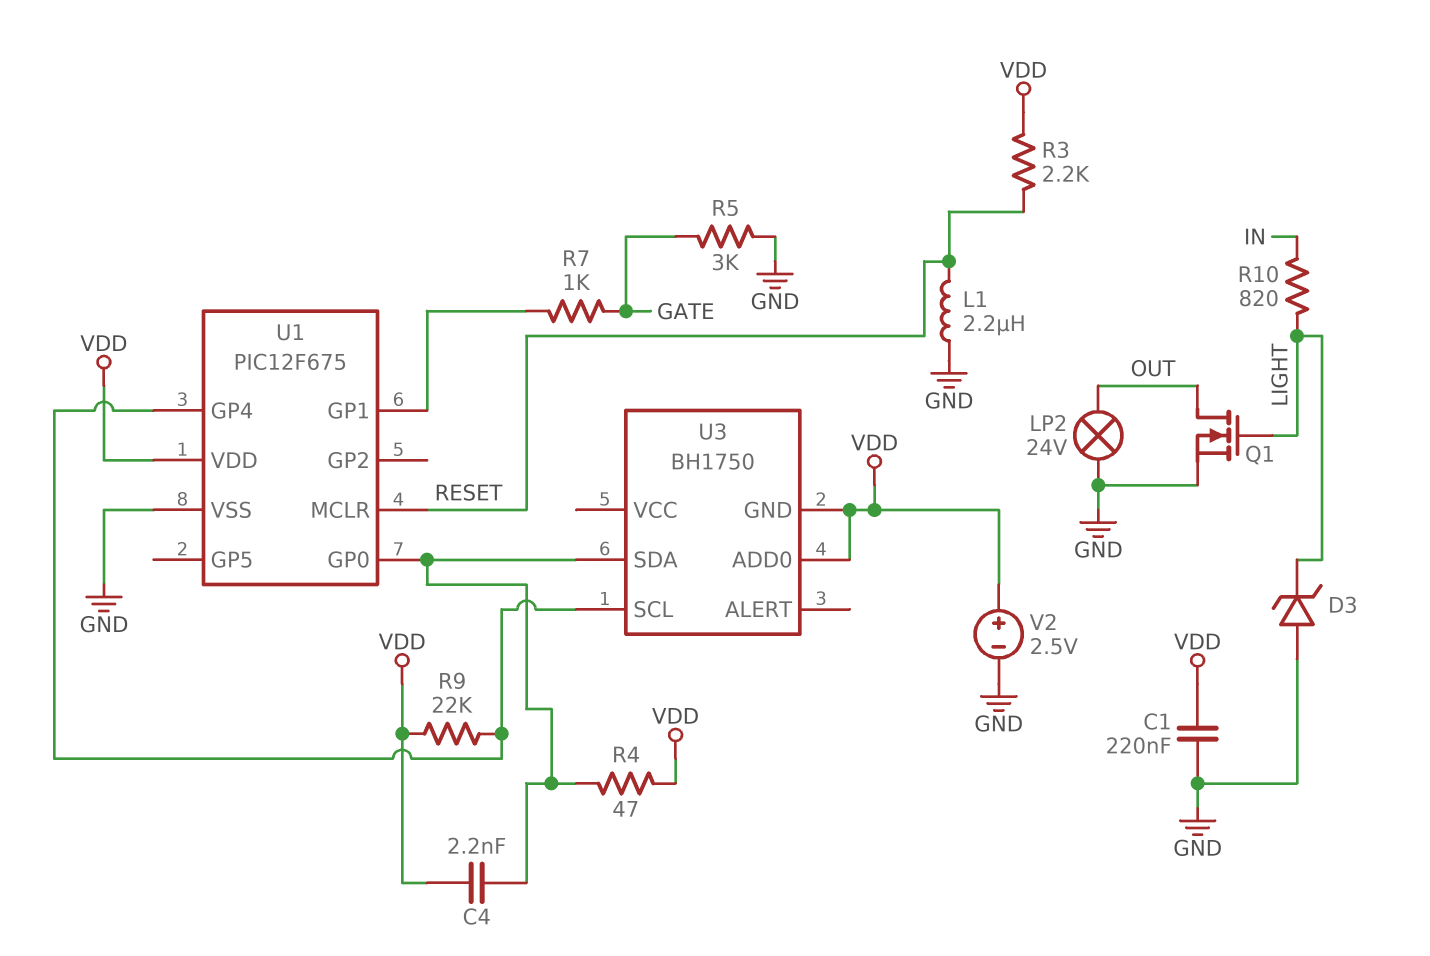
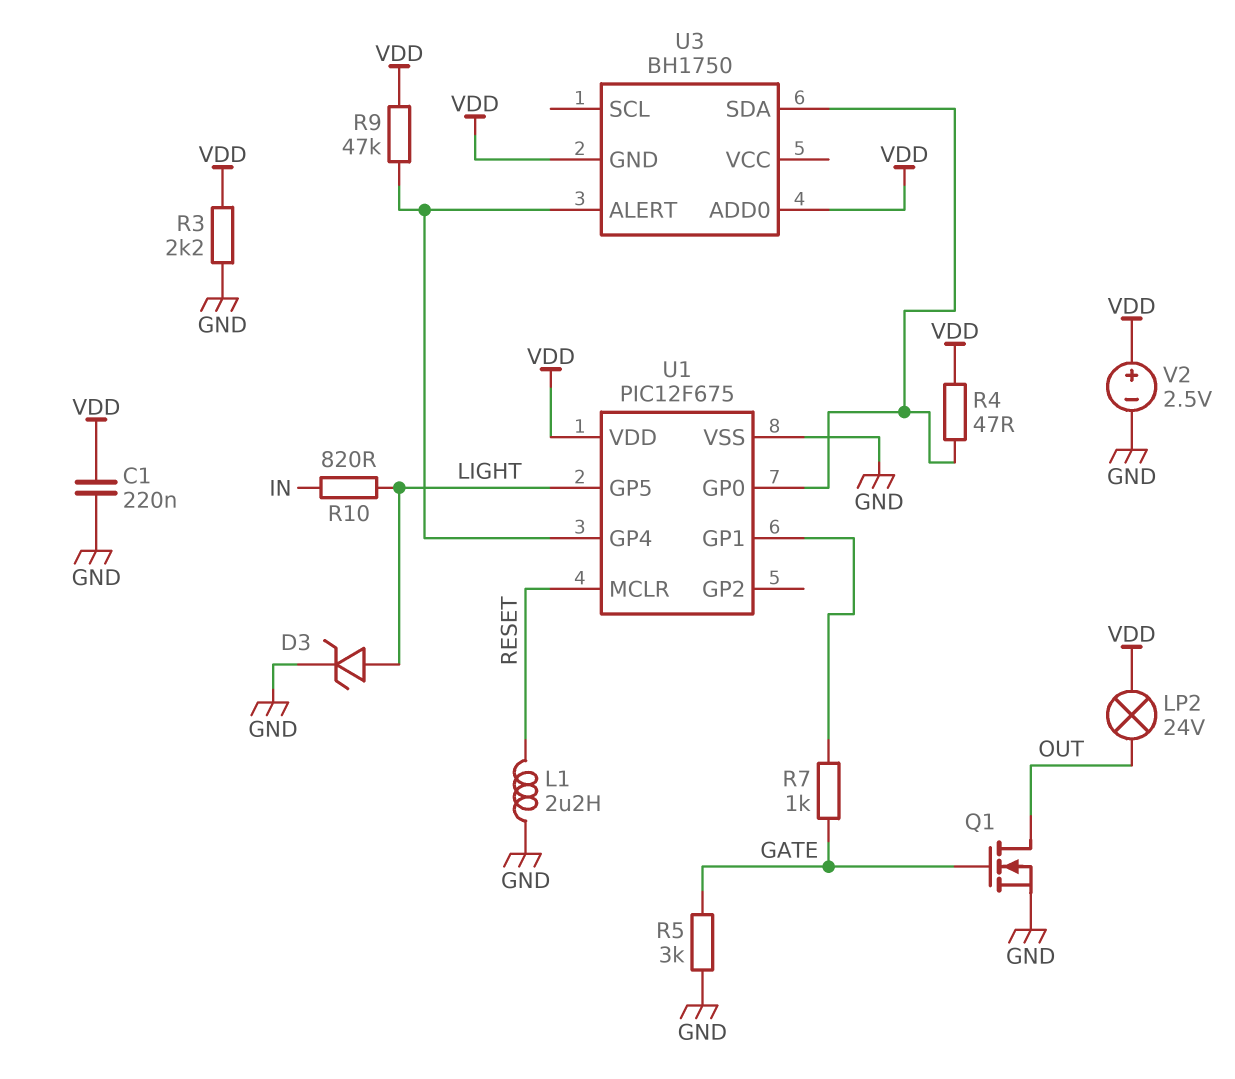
C4: 2.2nF (U1/GP0, VDD) -> none
D3: zener (A GND, K LIGHT) -> zener (A LIGHT, K GND)
LP2: lamp 24V (GND, OUT) -> lamp 24V (OUT, VDD)
Q1: NMOS (G LIGHT, D OUT, S GND) -> NMOS (G GATE, D OUT, S GND)
R3: 2.2k (RESET, VDD) -> 2.2k (GND, VDD)
R9: 22k (U1/GP4, VDD) -> 47k (U1/GP4, VDD)
U1 pin GP5: none -> LIGHT
U3 pin ALERT: none -> U1/GP4
U3 pin SCL: U1/GP4 -> none

